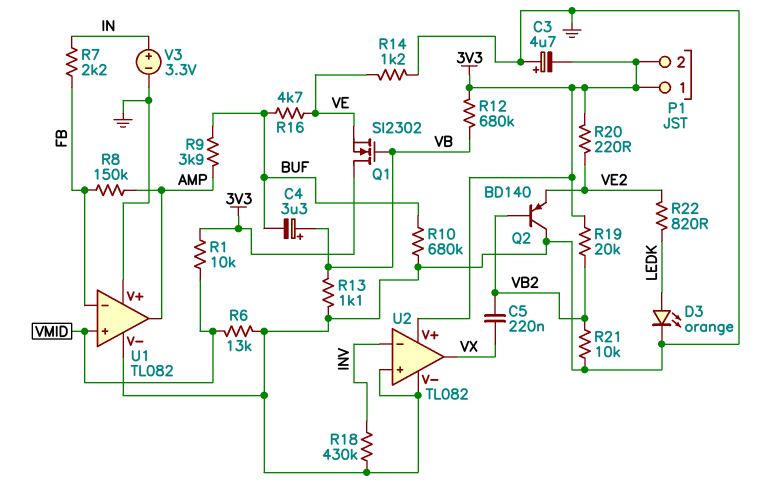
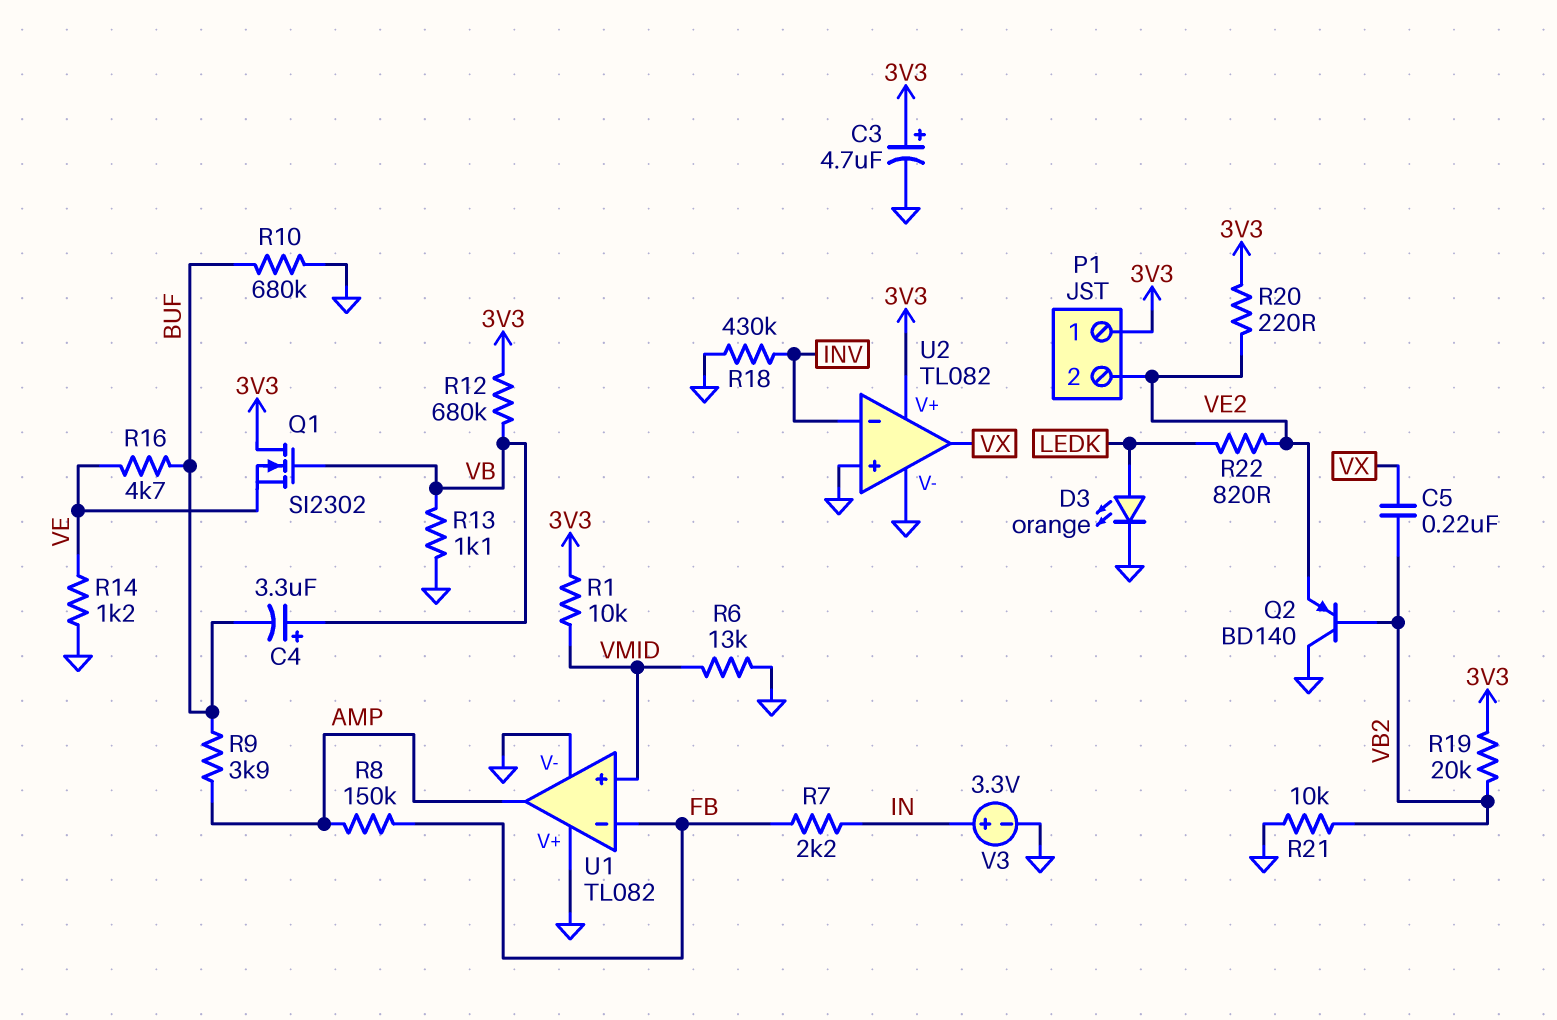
C3: 4.7uF (plus GND, minus 3V3) -> 4.7uF (plus 3V3, minus GND)
P1 pin 2: 3V3 -> VE2

